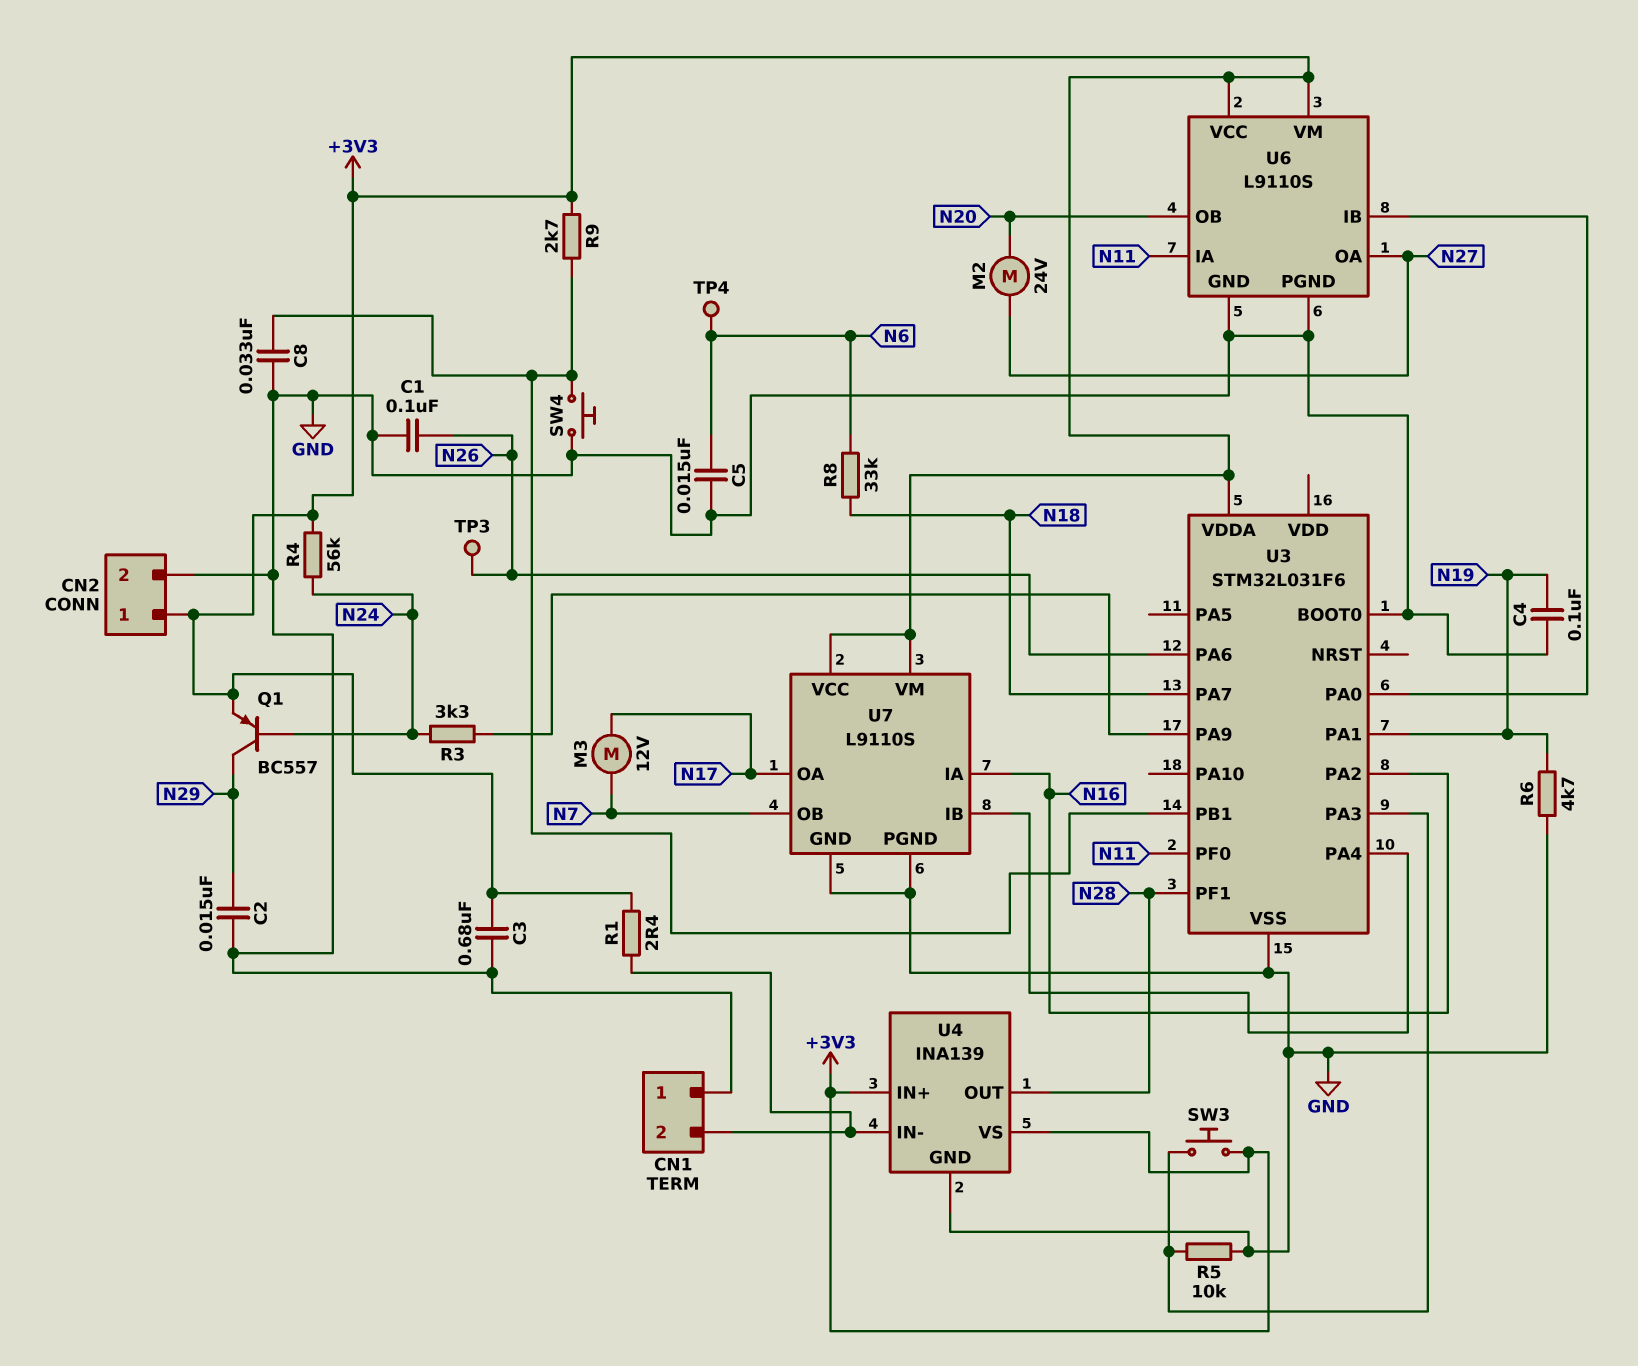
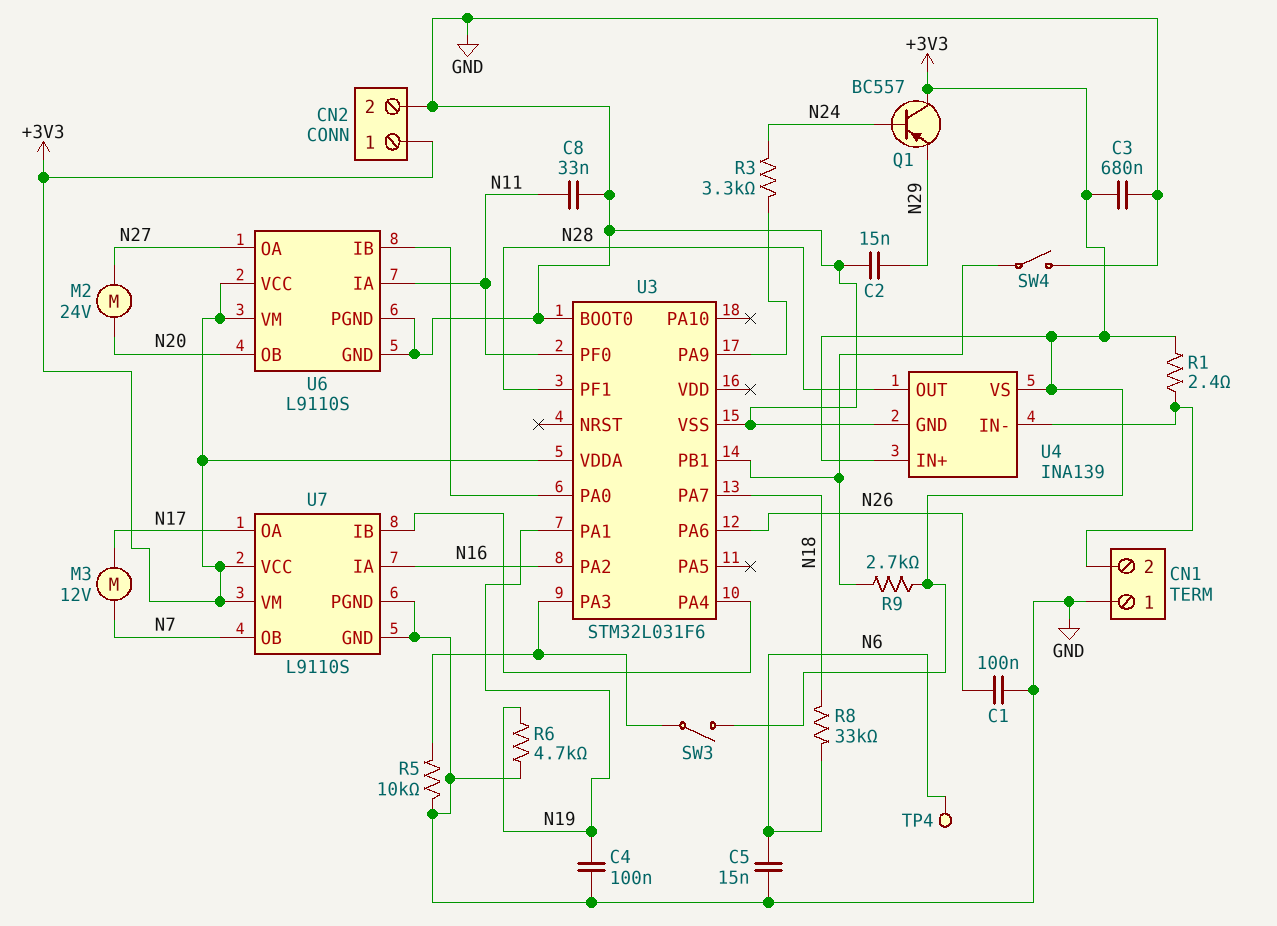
C8: 33nF (GND, U3/PB1) -> 33nF (GND, N11)
Q1: PNP BC557 (B N24, C N29, E +3V3) -> PNP BC557 (B N24, C +3V3, E N29)
R4: 56k (+3V3, N24) -> none
SW3: button (+3V3, U3/PA3) -> switch (+3V3, U3/PA3)
SW4: button (GND, U3/PB1) -> switch (GND, U3/PB1)
TP3: test point (N26) -> none

